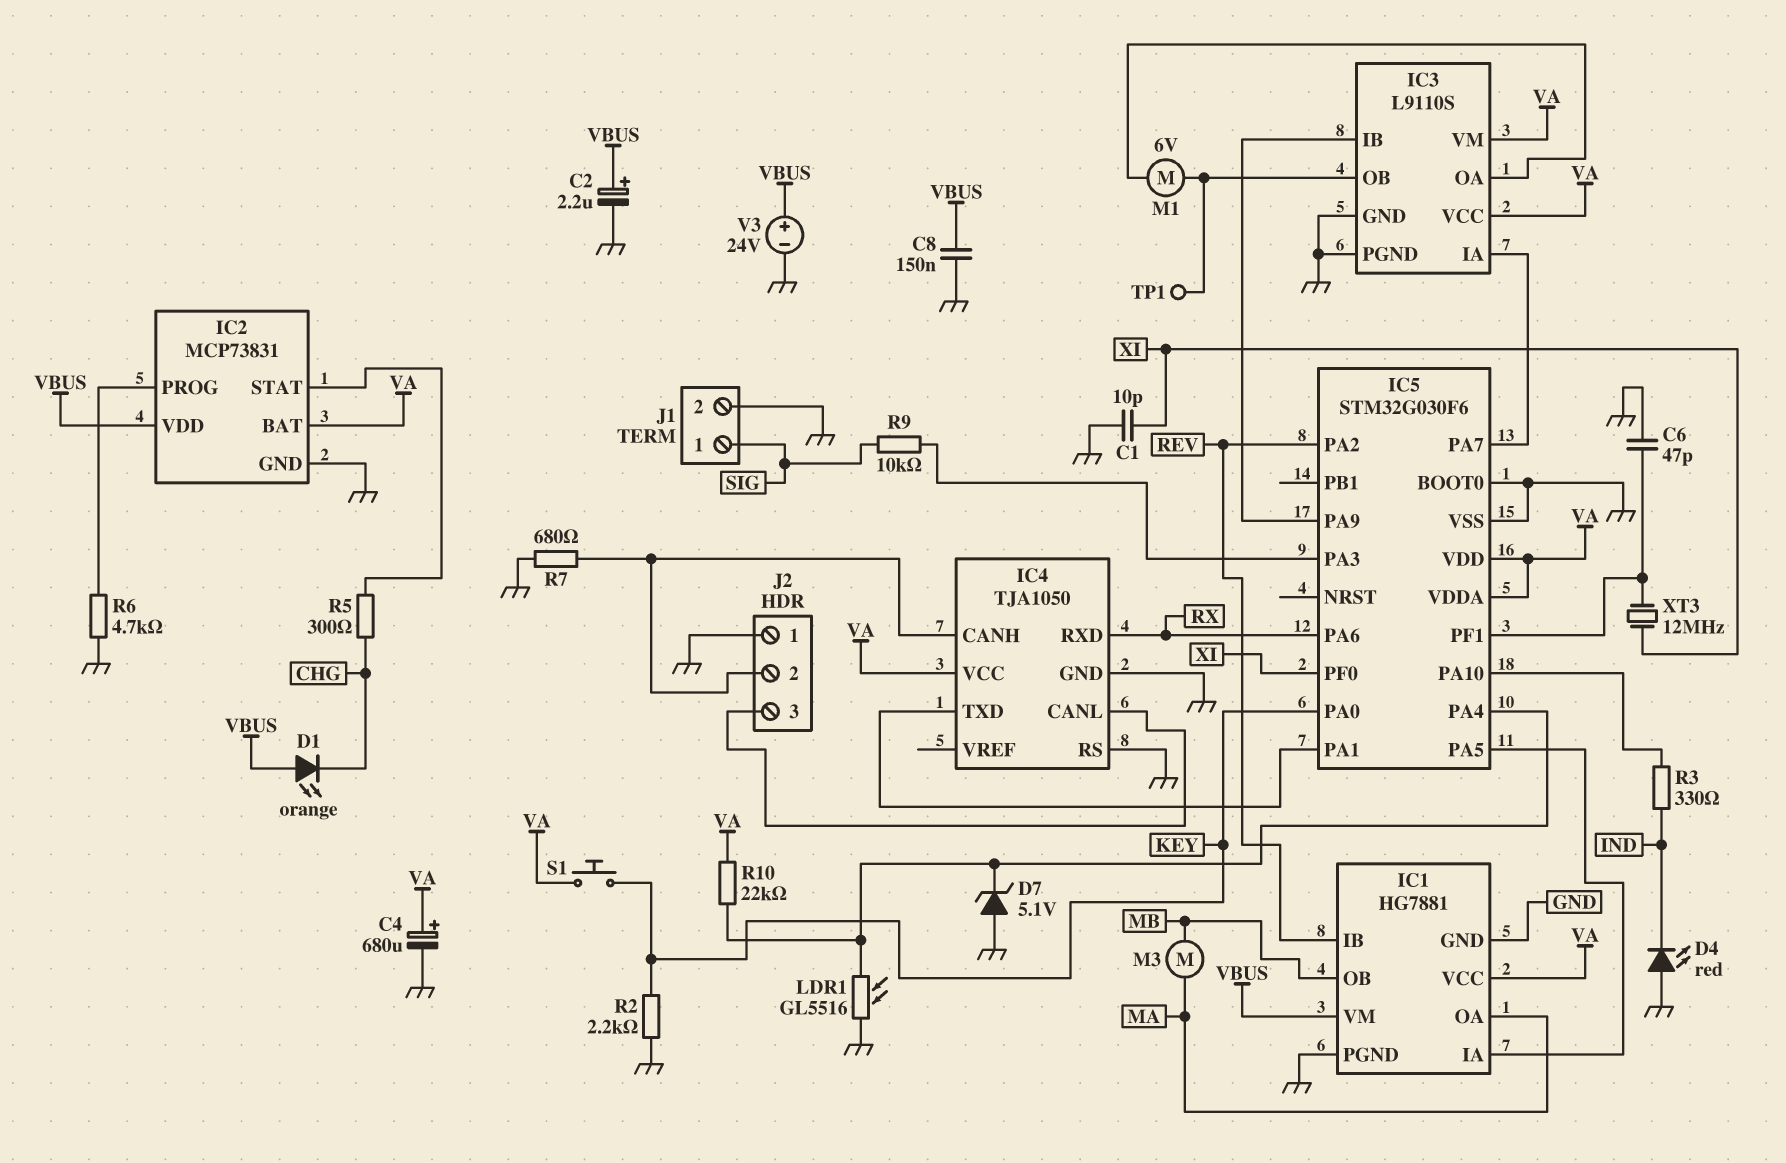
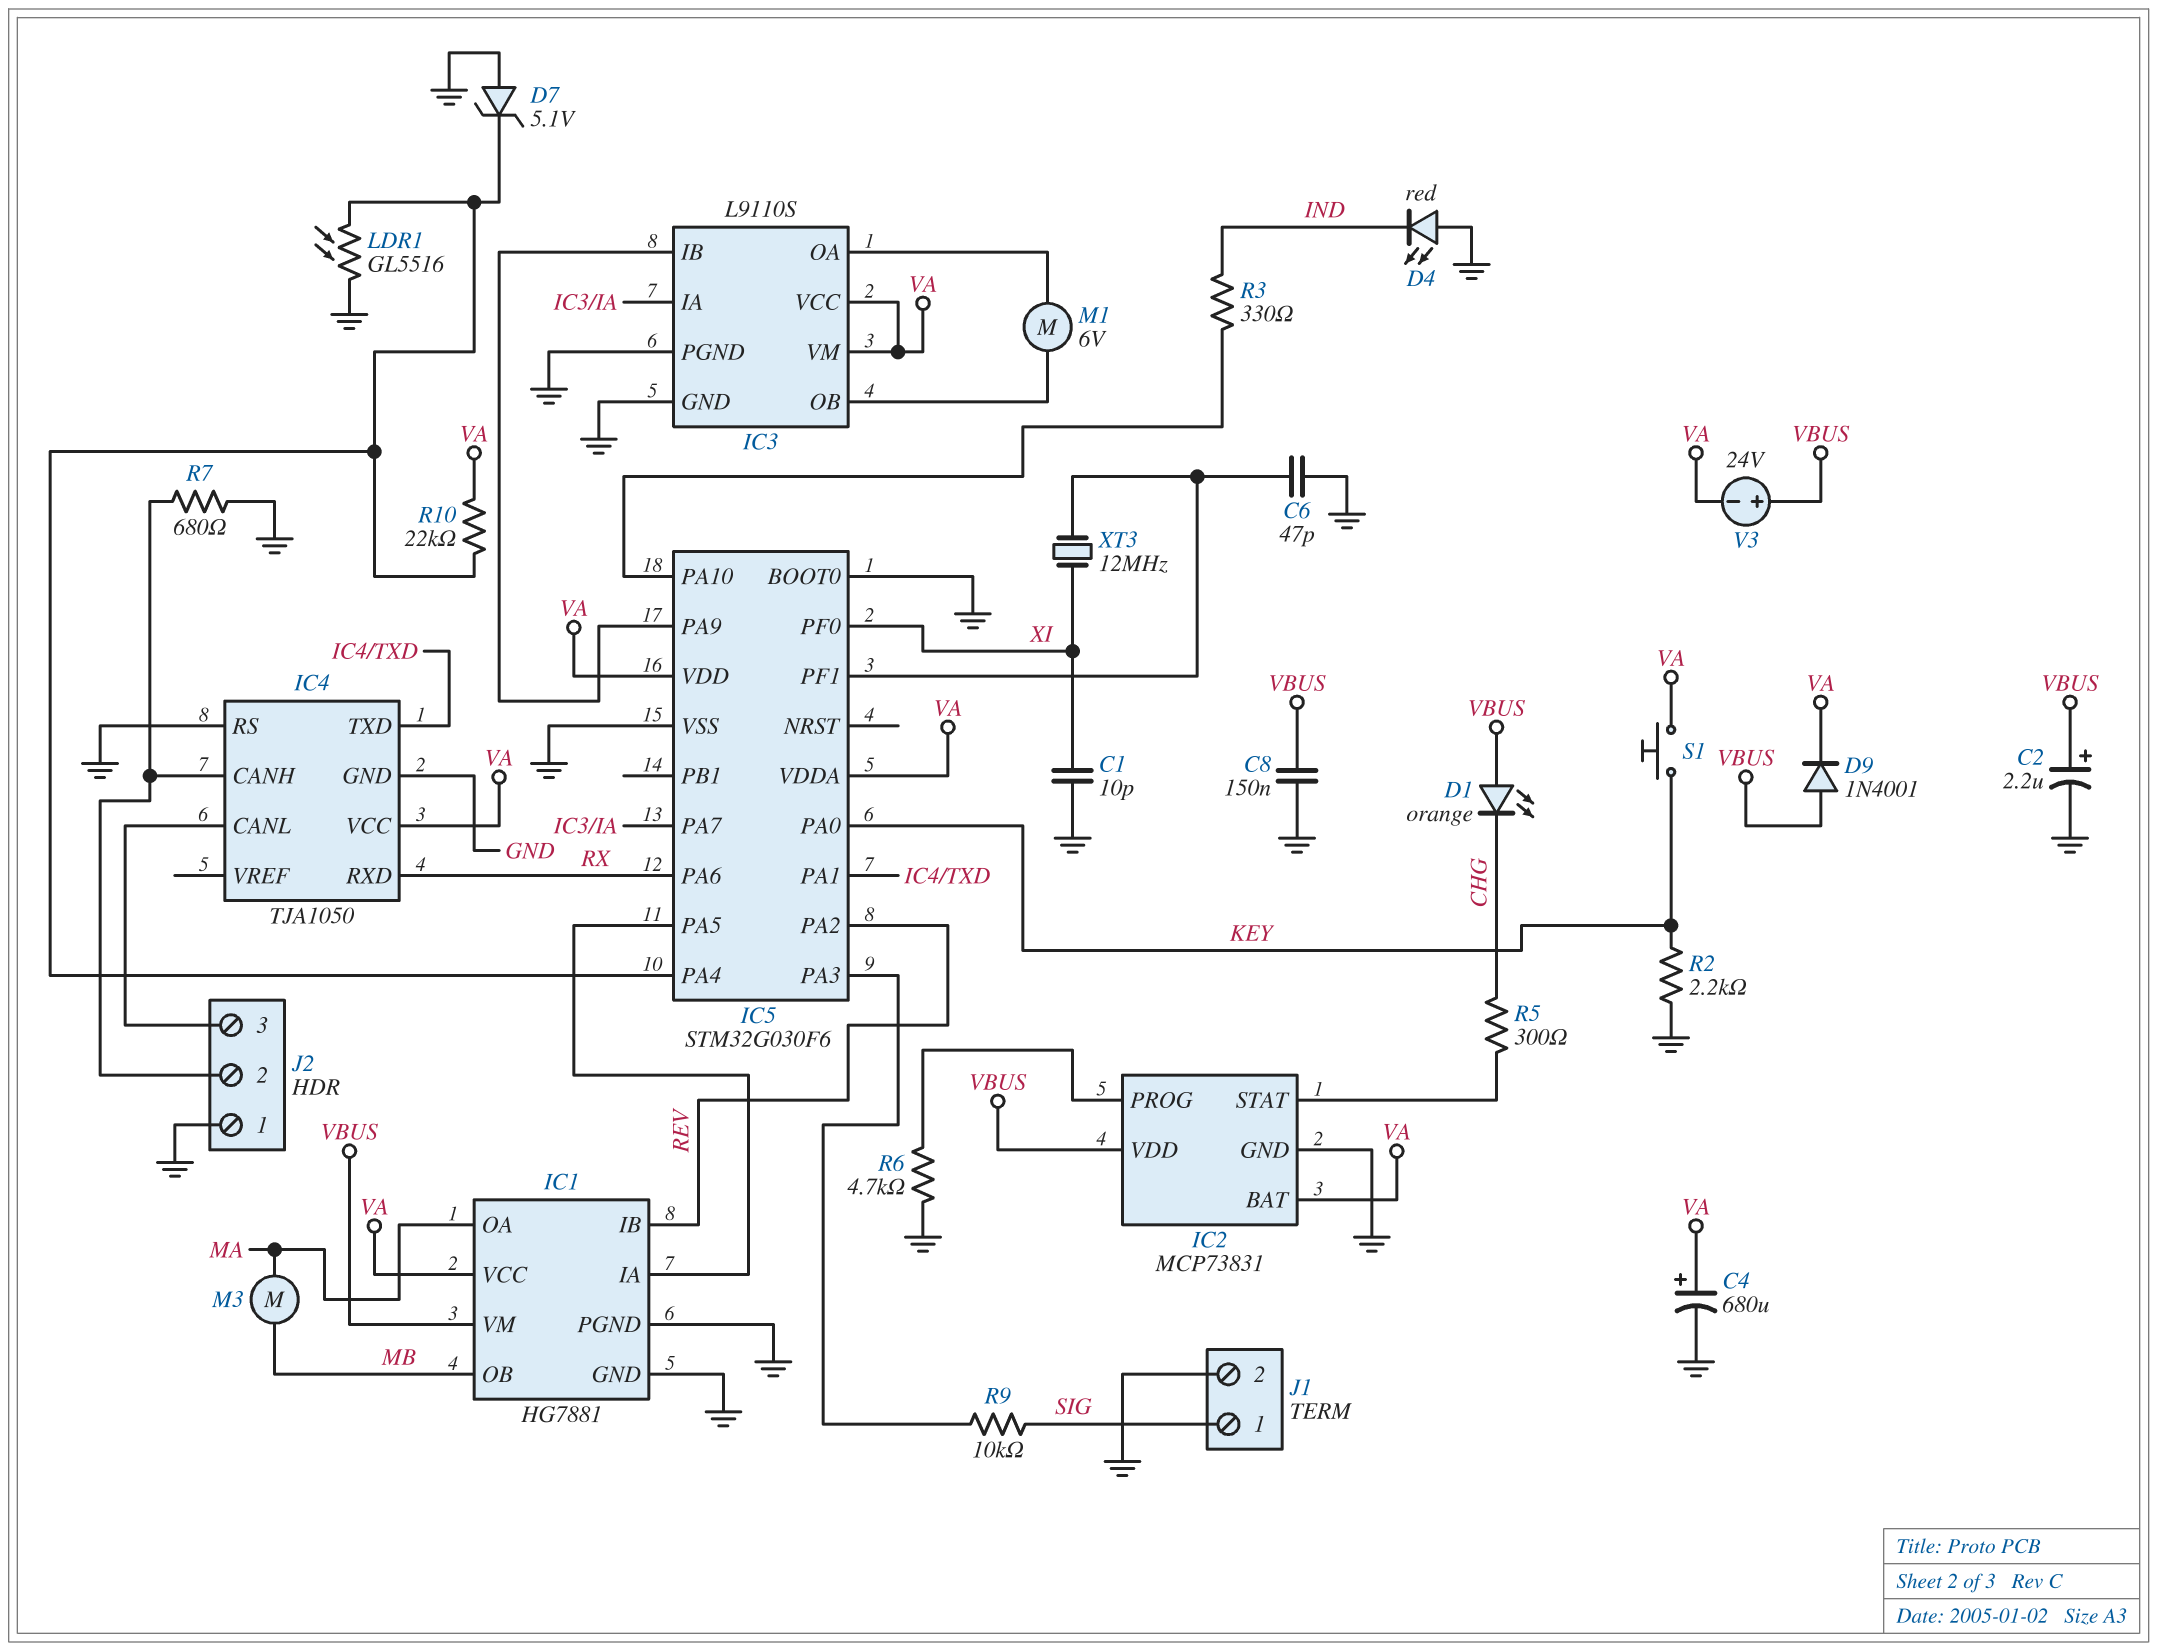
D9: none -> diode 1N4001 (A VBUS, K VA)
TP1: test point (IC3/OB) -> none
V3: 24V (plus VBUS, minus GND) -> 24V (plus VBUS, minus VA)

